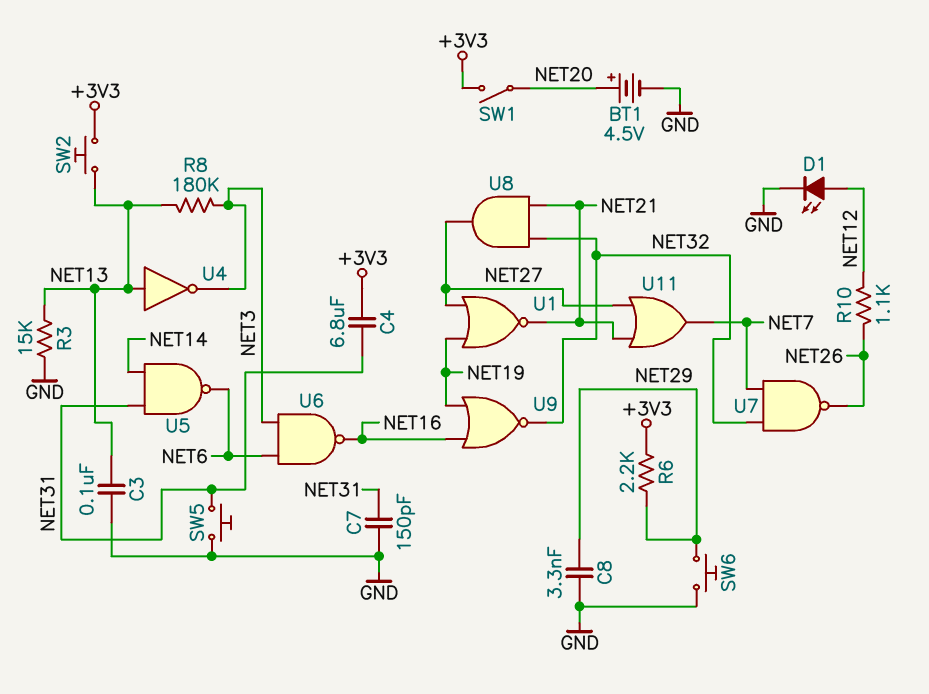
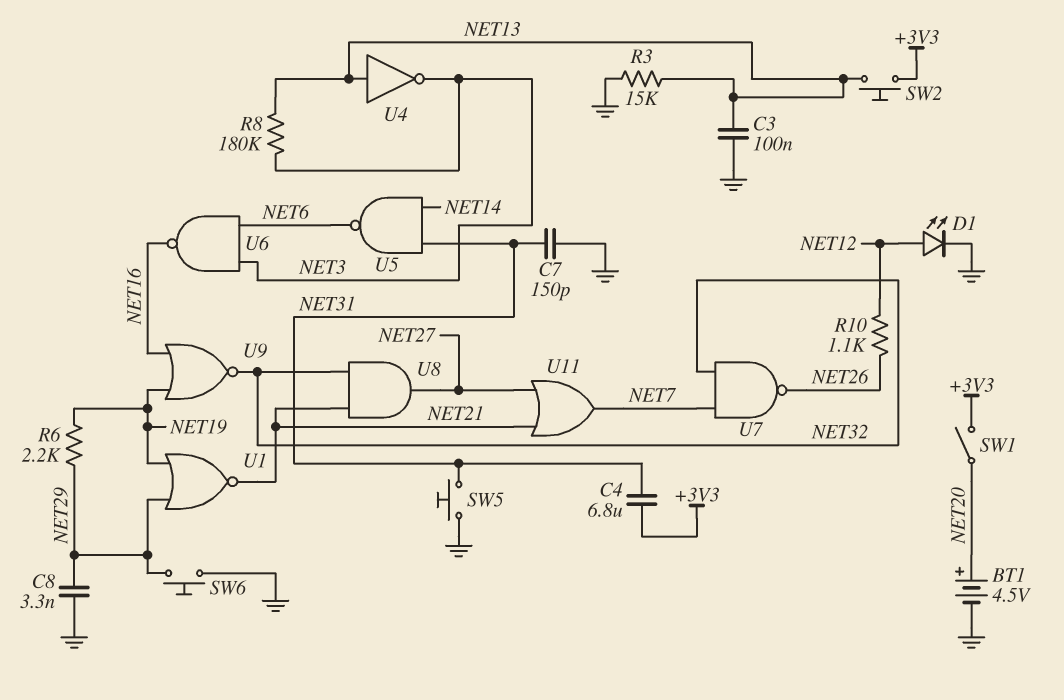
R6: 2.2k (+3V3, NET29) -> 2.2k (NET19, NET29)
U1: NOR (in NET19, in NET27, out NET21) -> NOR (in NET19, in NET29, out NET21)

